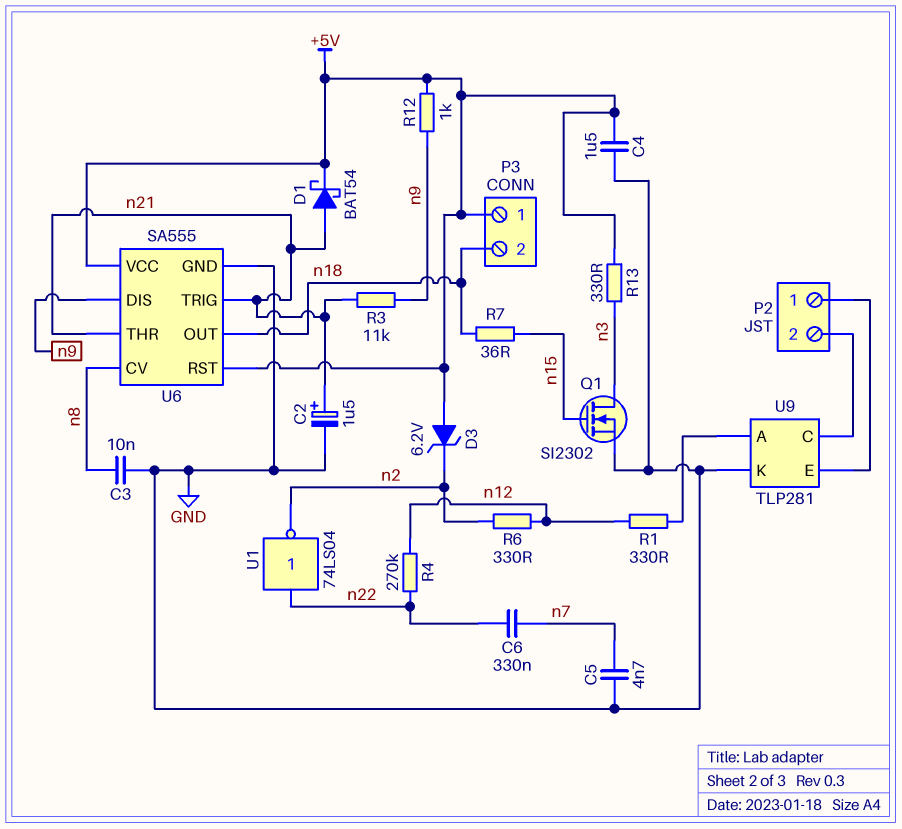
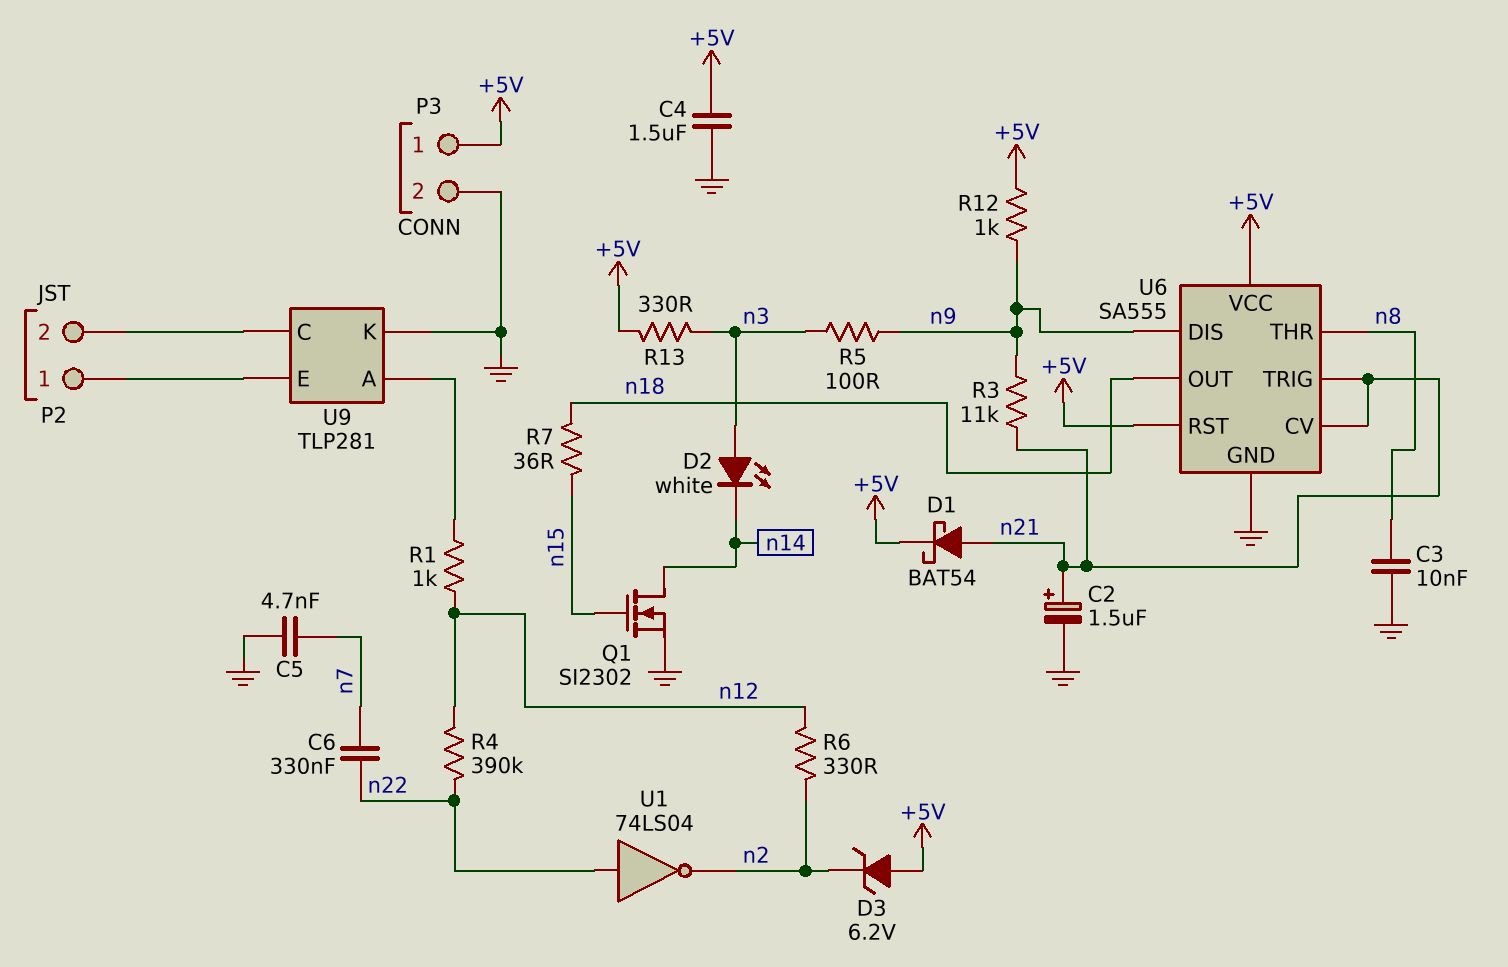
D2: none -> LED white (A n3, K n14)
P3 pin 2: n18 -> GND
Q1: NMOS SI2302 (G n15, D n3, S GND) -> NMOS SI2302 (G n15, D n14, S GND)
R1: 330 (U9/A, n12) -> 1k (U9/A, n12)
R4: 270k (n12, n22) -> 390k (n12, n22)
R5: none -> 100 (n3, n9)
U6 pin CV: n8 -> n21
U6 pin THR: n21 -> n8

